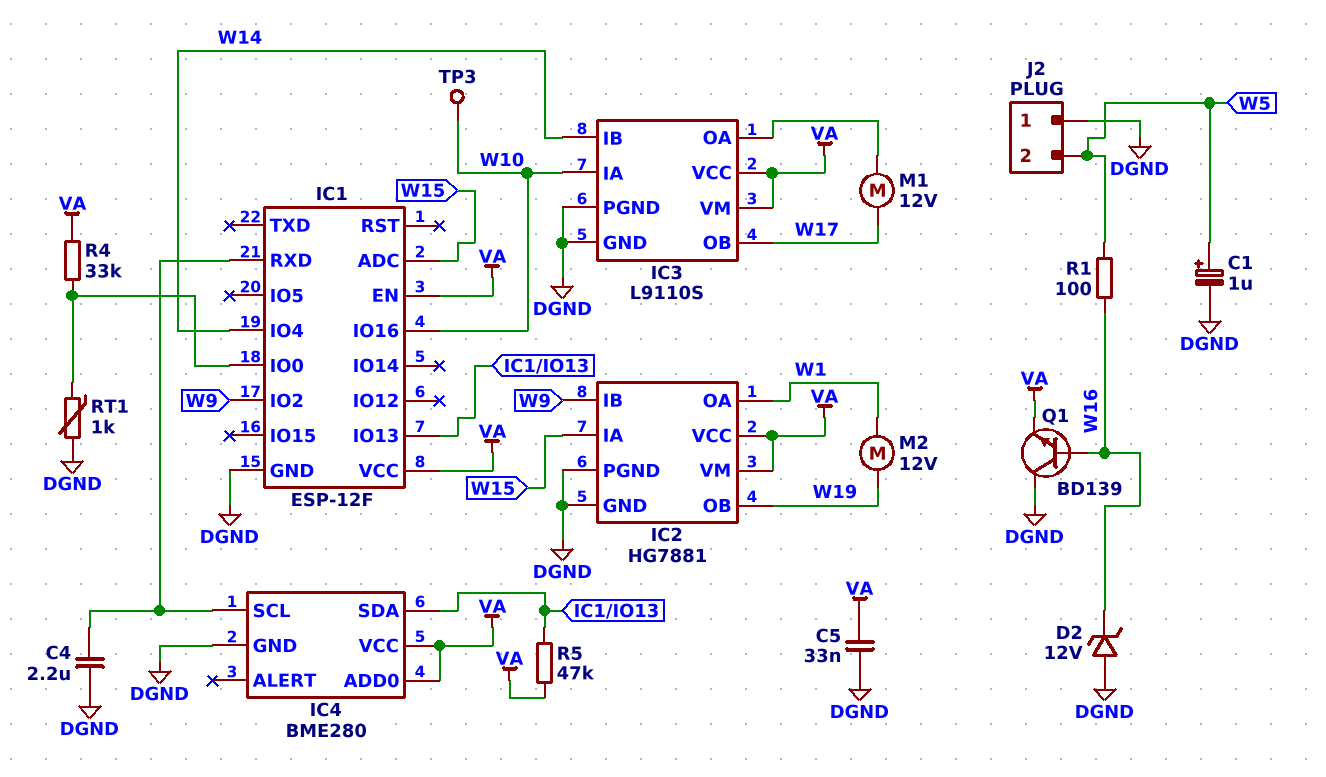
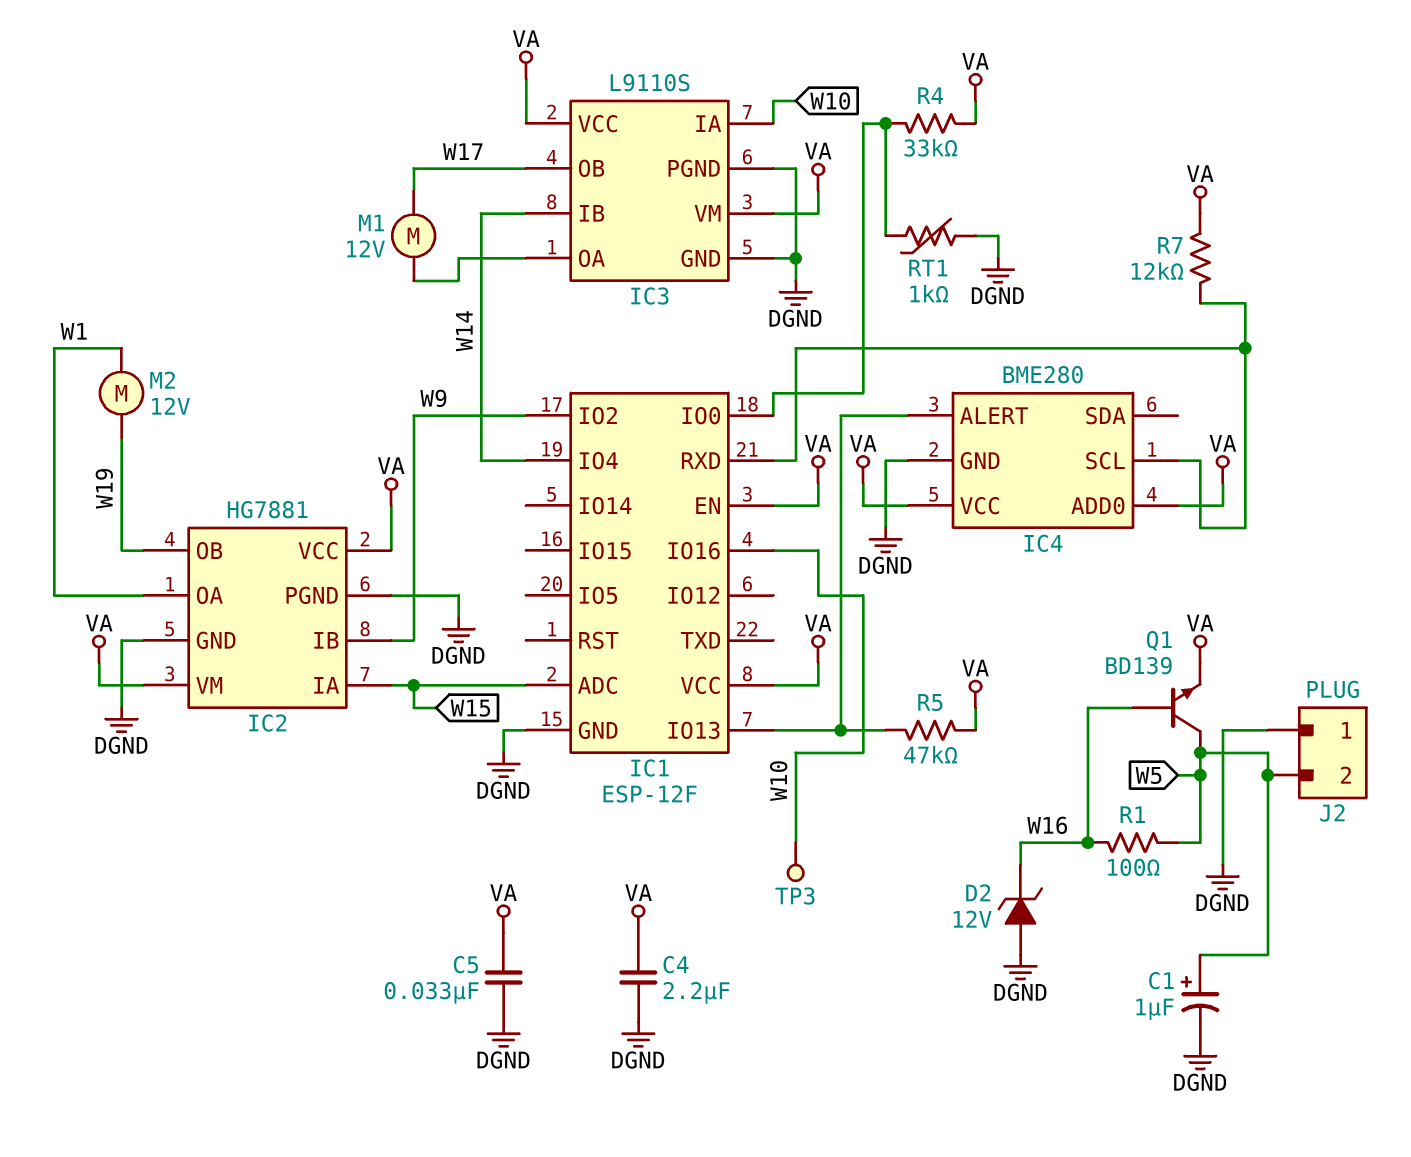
C4: 2.2uF (DGND, IC1/RXD) -> 2.2uF (DGND, VA)
IC4 pin ALERT: none -> IC1/IO13
IC4 pin SDA: IC1/IO13 -> none
Q1: NPN BD139 (B W16, C DGND, E VA) -> NPN BD139 (B W16, C W5, E VA)
R7: none -> 12k (IC1/RXD, VA)

